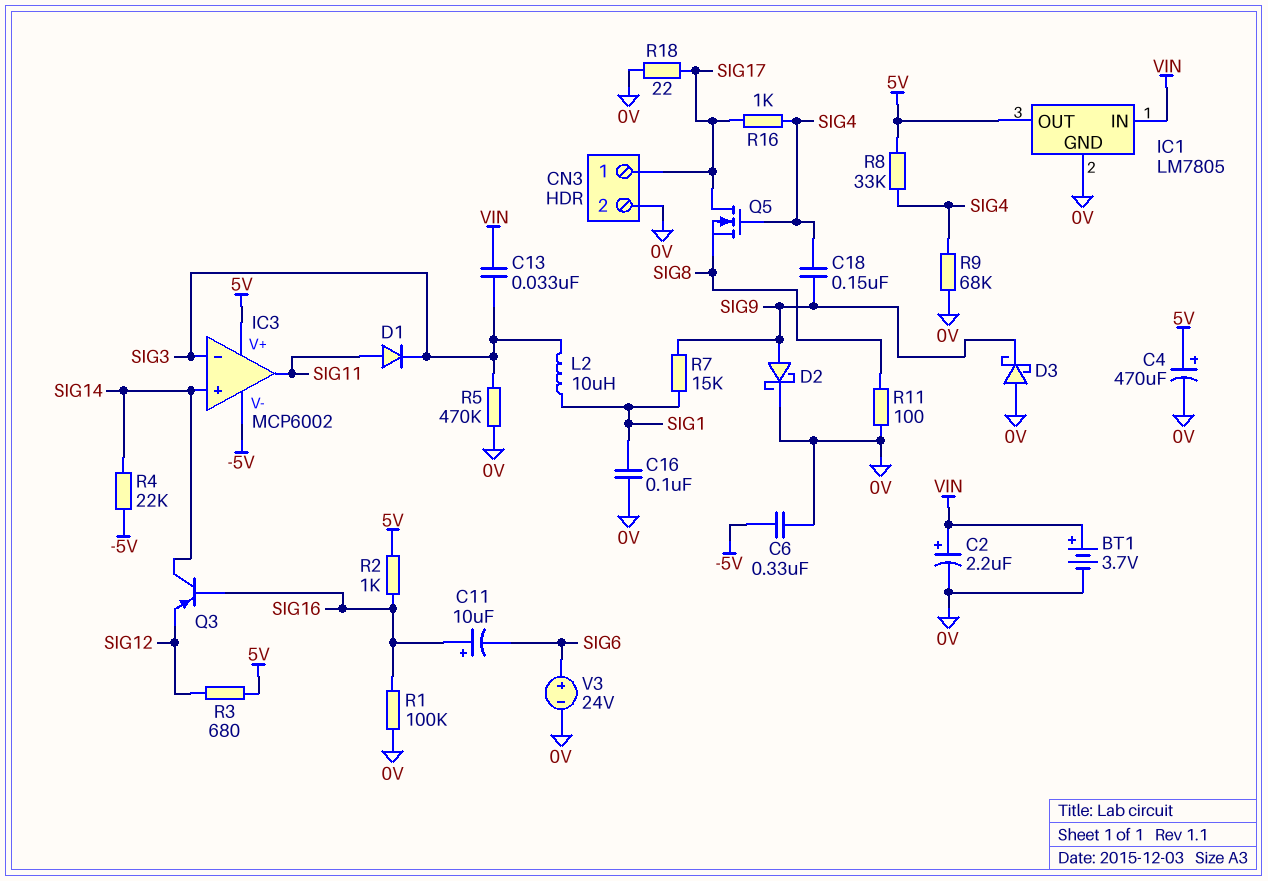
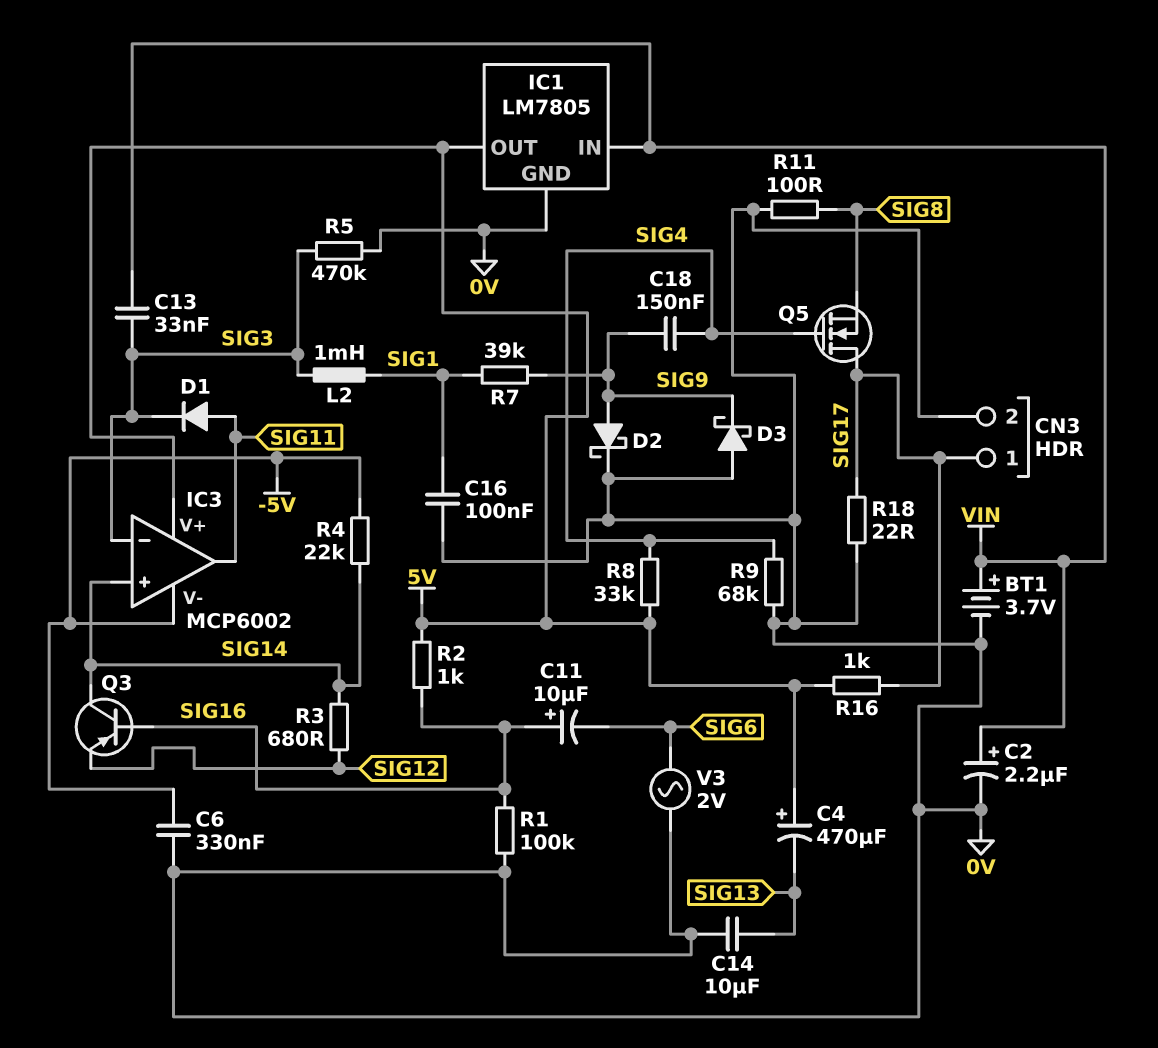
C4: 470uF (plus 5V, minus 0V) -> 470uF (plus 5V, minus SIG13)
C14: none -> 10uF (0V, SIG13)
L2: 10uH (SIG1, SIG3) -> 1mH (SIG1, SIG3)
R3: 680 (5V, SIG12) -> 680 (SIG12, SIG14)
R7: 15k (SIG1, SIG9) -> 39k (SIG1, SIG9)
R16: 1k (SIG4, SIG17) -> 1k (5V, SIG17)
V3: 24V (plus SIG6, minus 0V) -> AC 2V (0V, SIG6)

